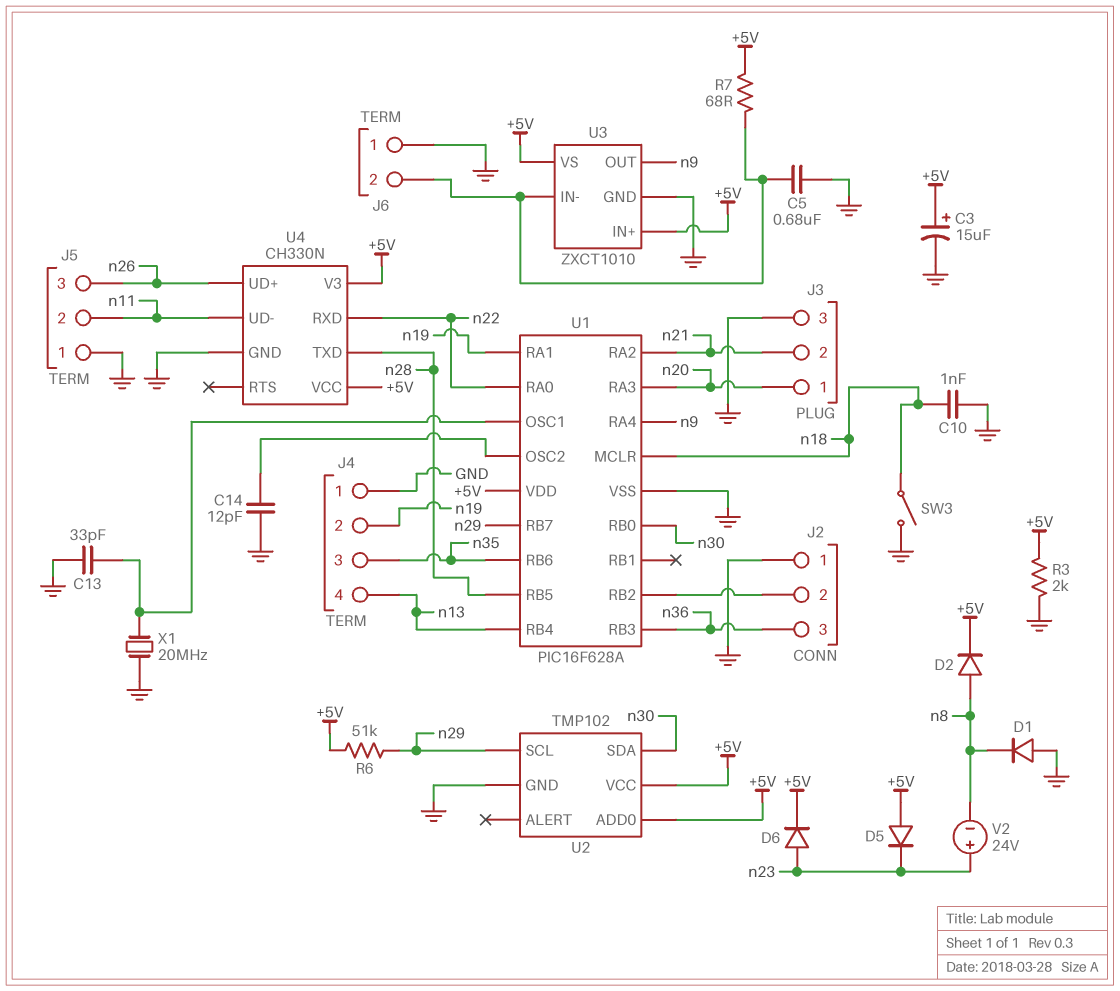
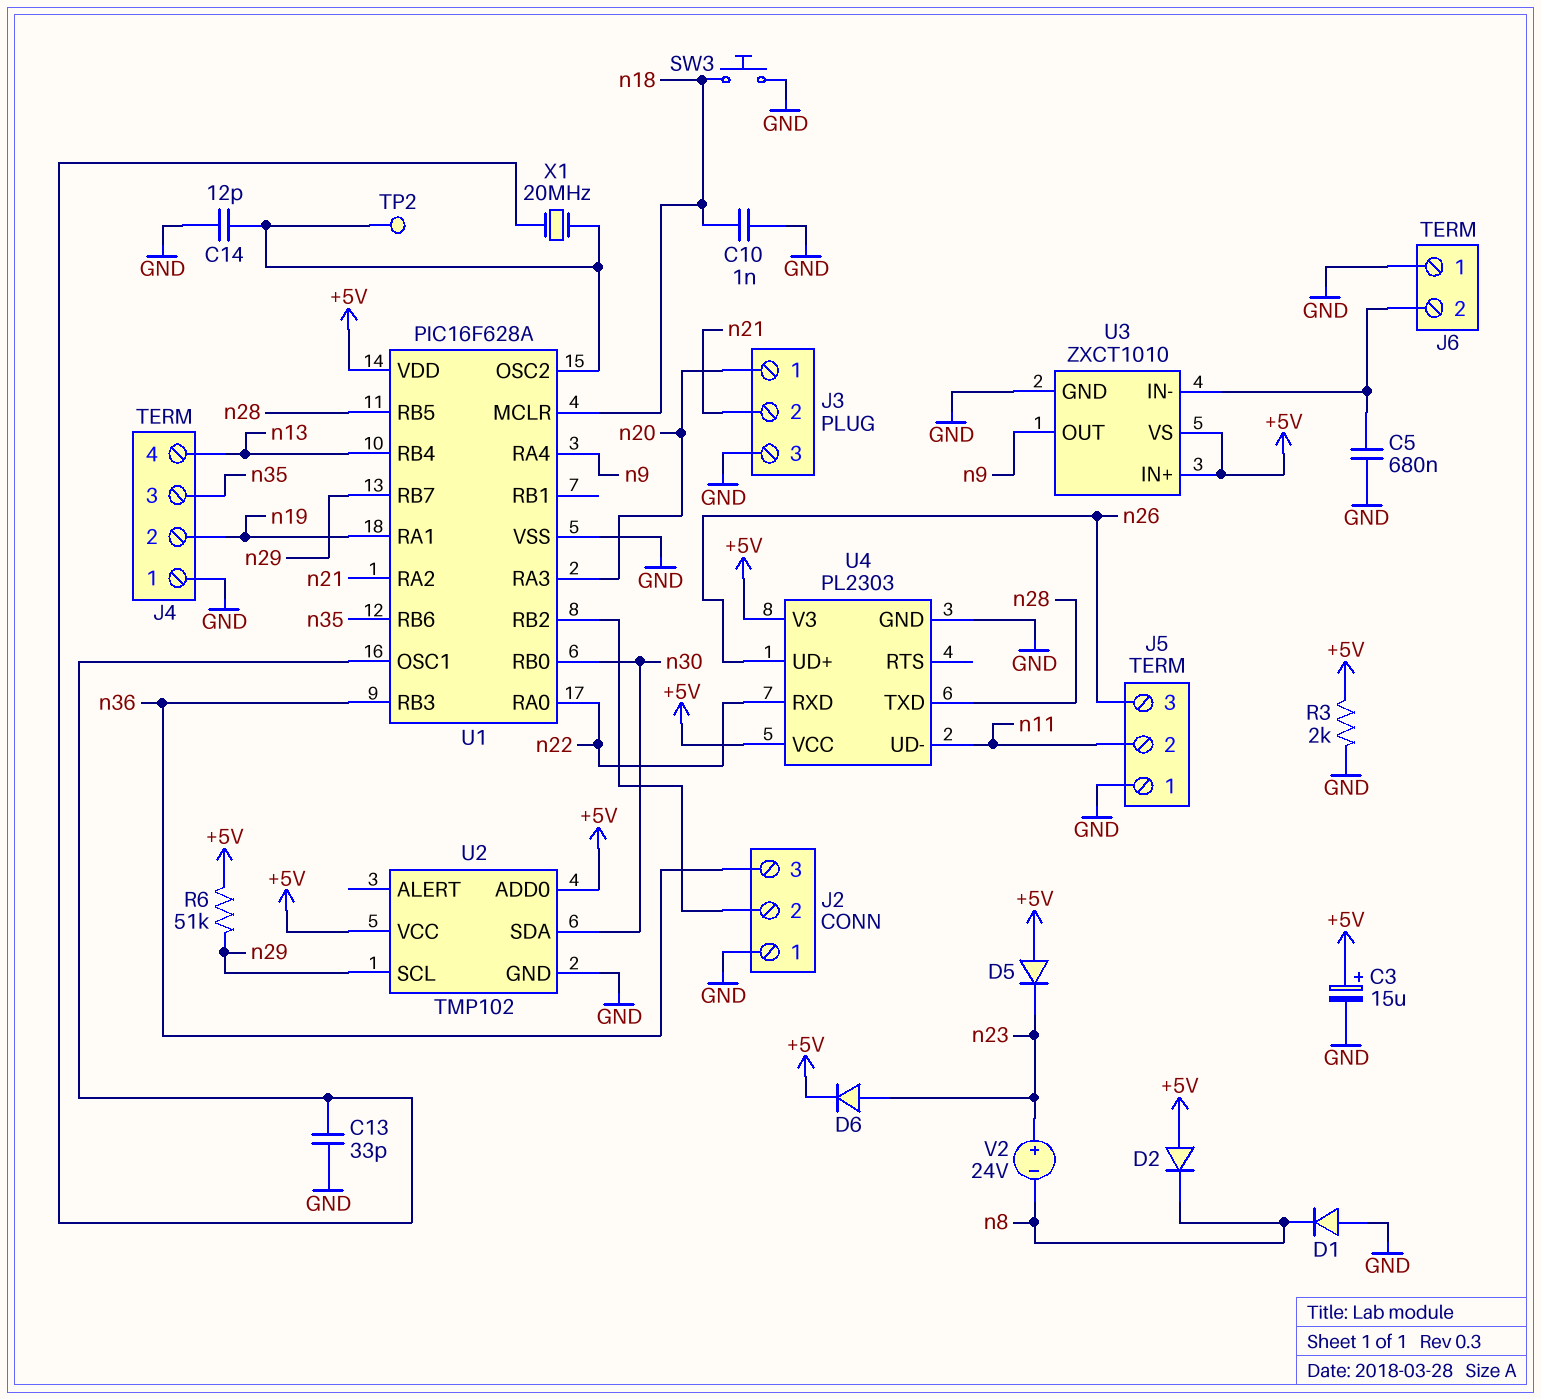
D2: diode (A n8, K +5V) -> diode (A +5V, K n8)
R7: 68 (+5V, J6/2) -> none
SW3: switch (GND, n18) -> button (GND, n18)
TP2: none -> test point (U1/OSC2)
U4: CH330N -> PL2303
X1: 20MHz (GND, U1/OSC1) -> 20MHz (U1/OSC1, U1/OSC2)

